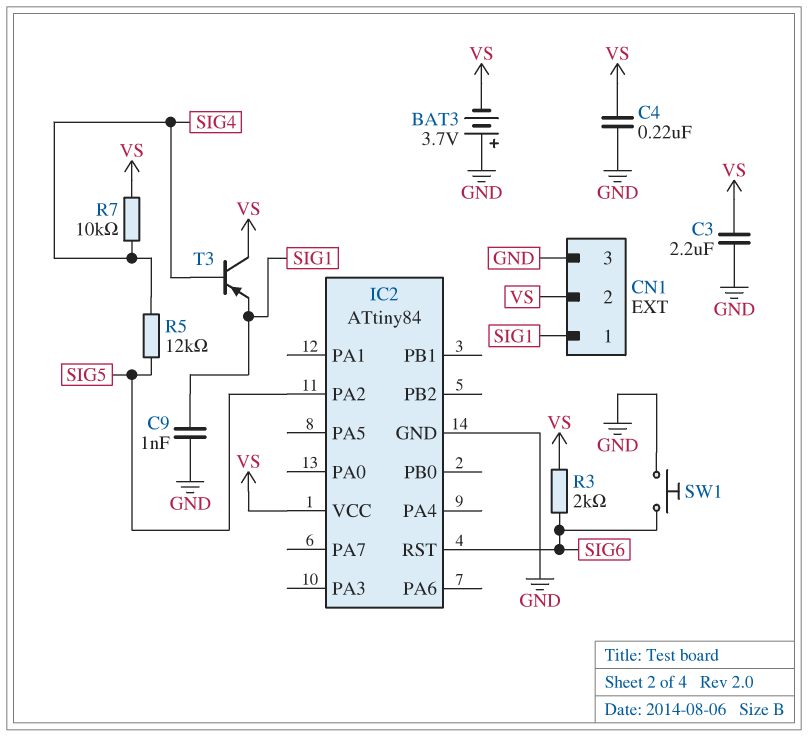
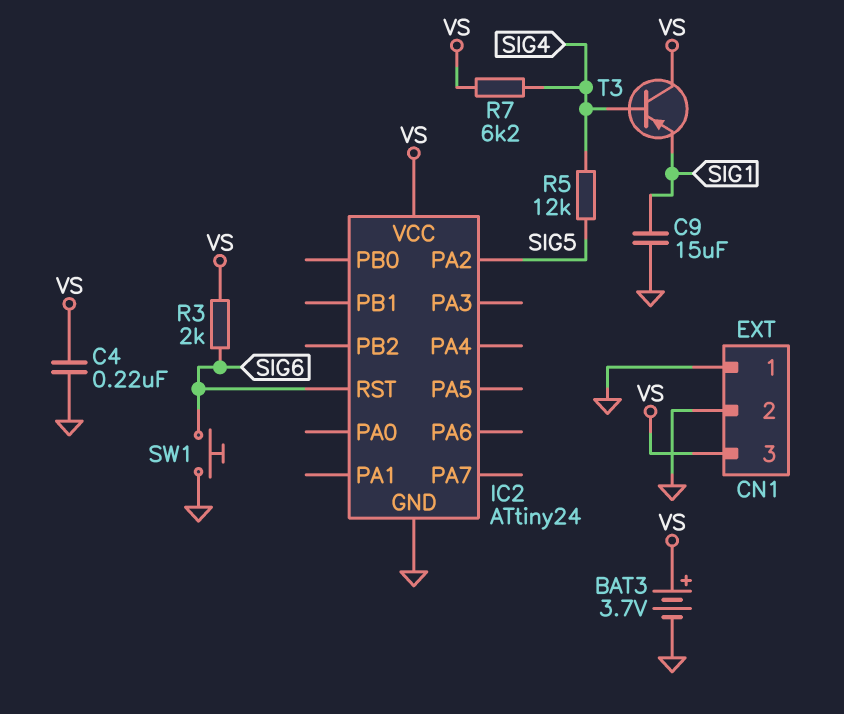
BAT3: 3.7V (plus GND, minus VS) -> 3.7V (plus VS, minus GND)
C3: 2.2uF (GND, VS) -> none
C9: 1nF (GND, SIG1) -> 15uF (GND, SIG1)
CN1 pin 1: SIG1 -> GND
CN1 pin 2: VS -> GND
CN1 pin 3: GND -> VS
IC2: ATtiny84 -> ATtiny24
R7: 10k (SIG4, VS) -> 6.2k (SIG4, VS)

